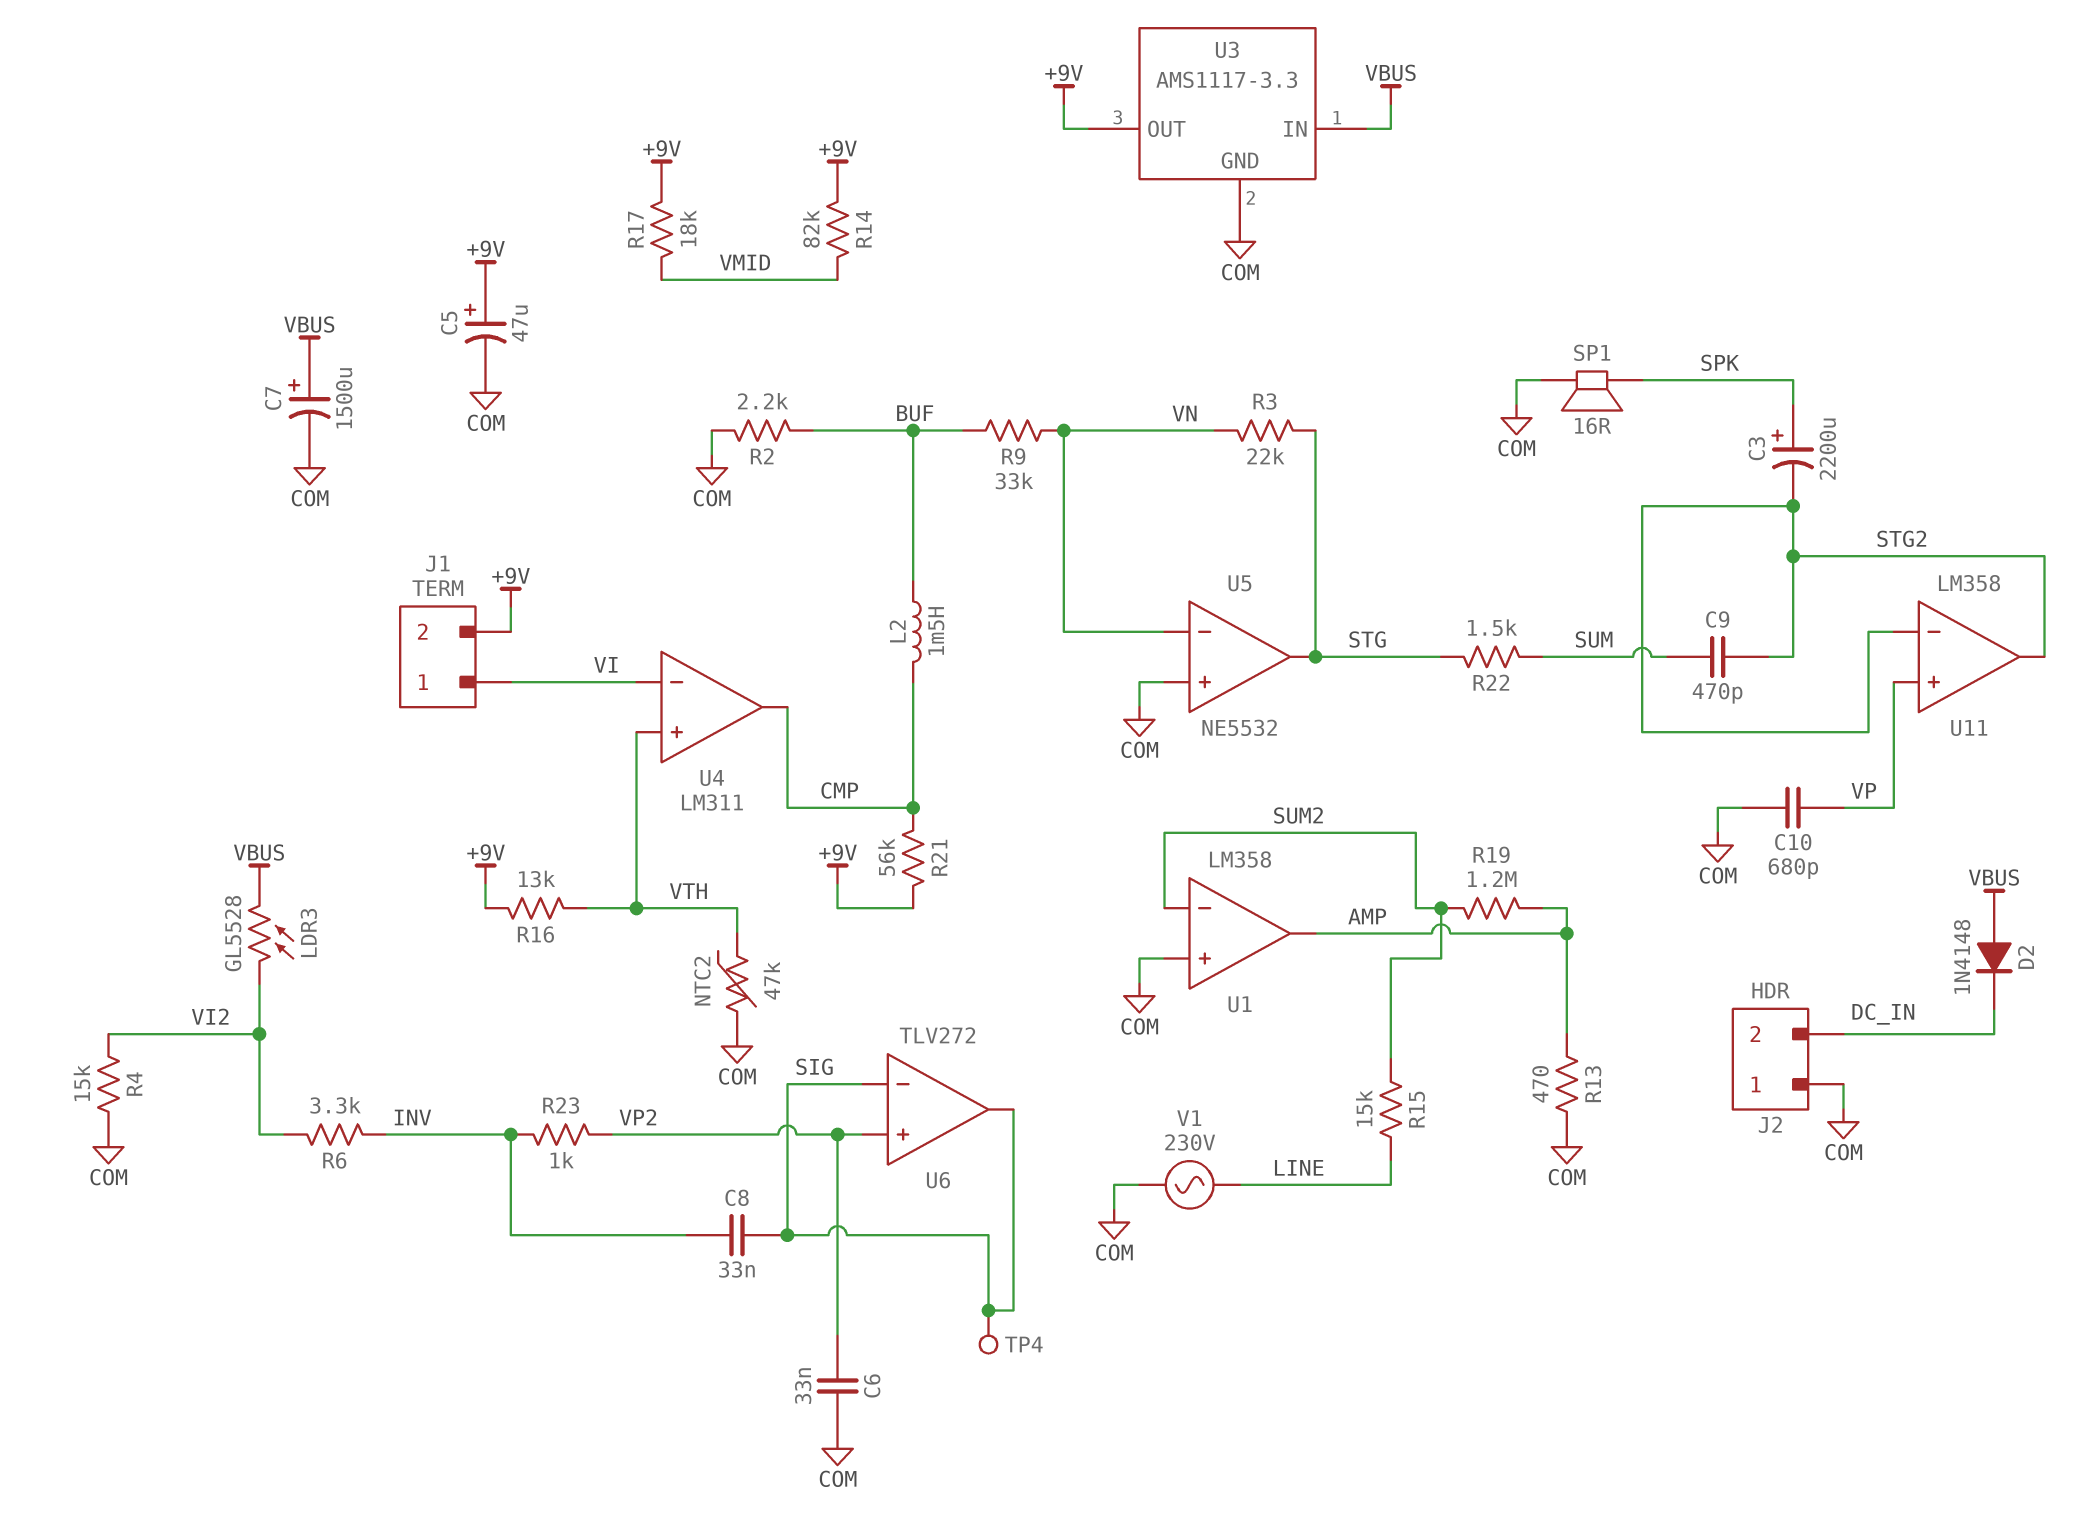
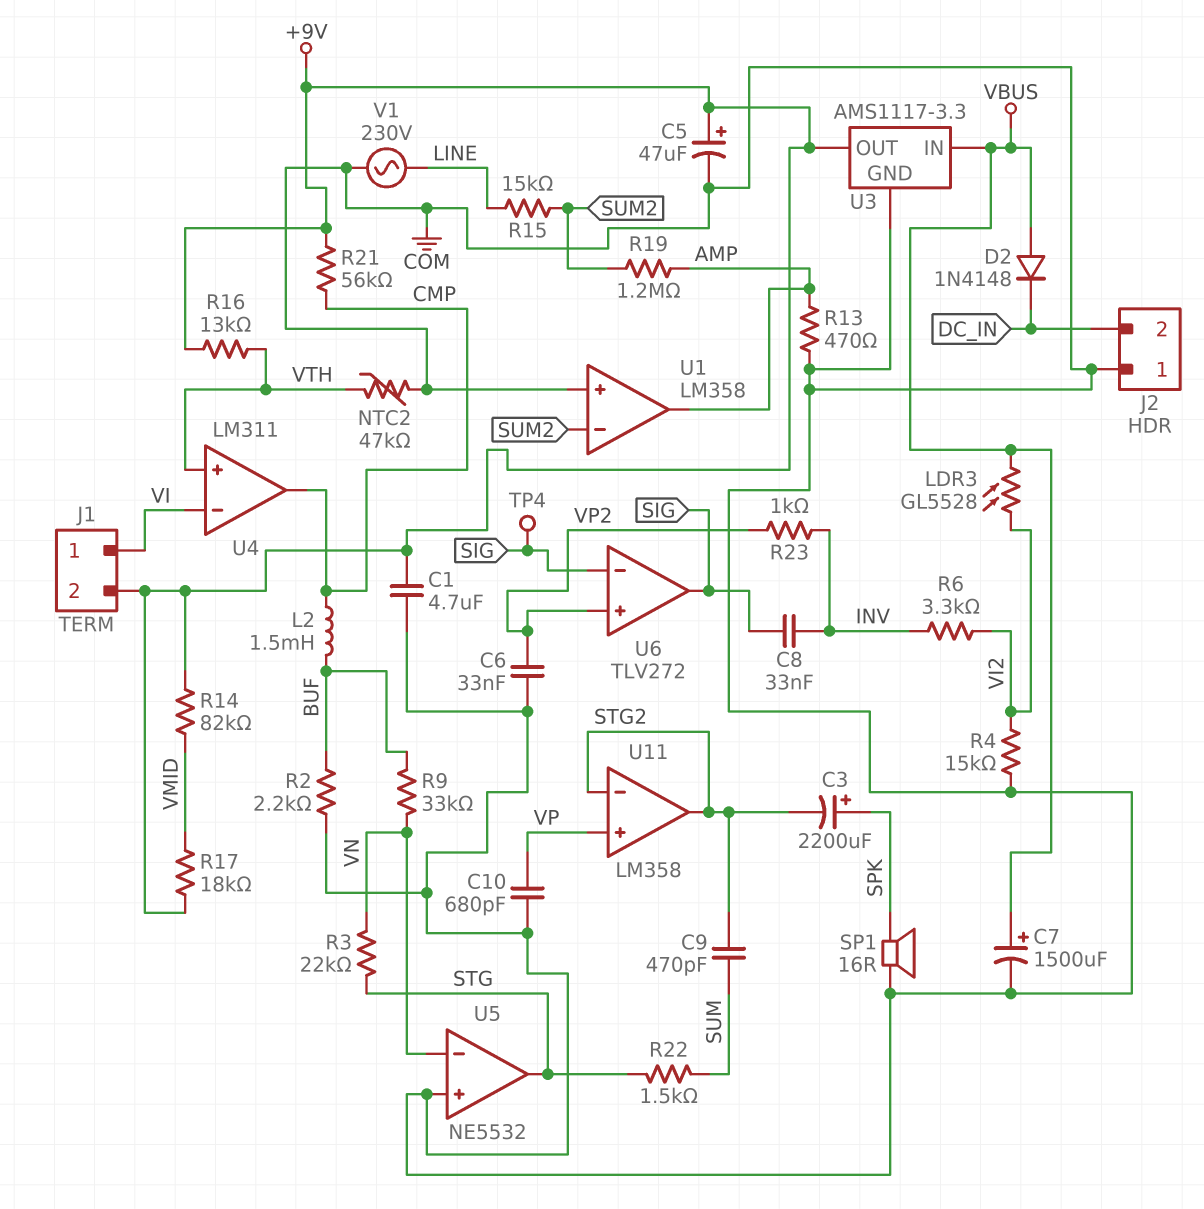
C1: none -> 4.7uF (+9V, COM)

